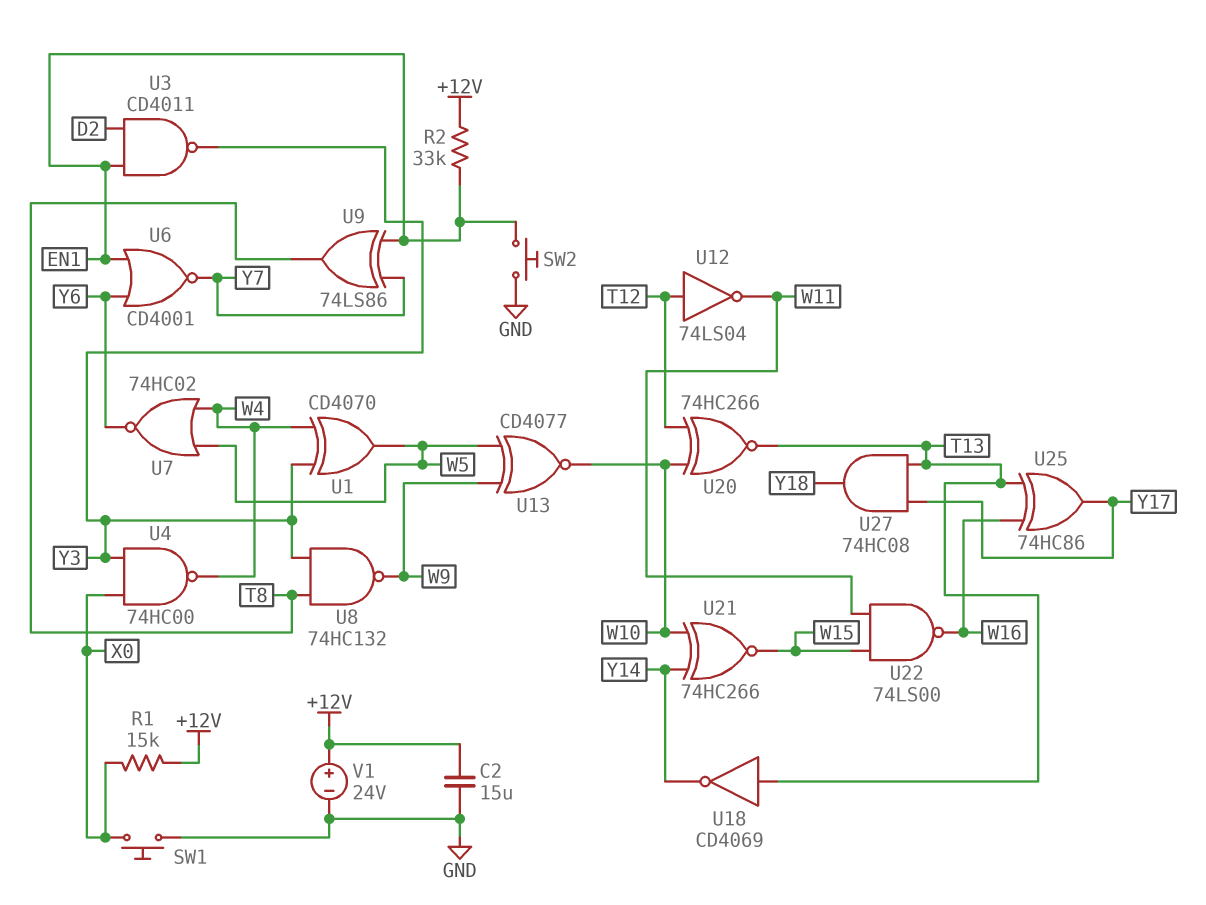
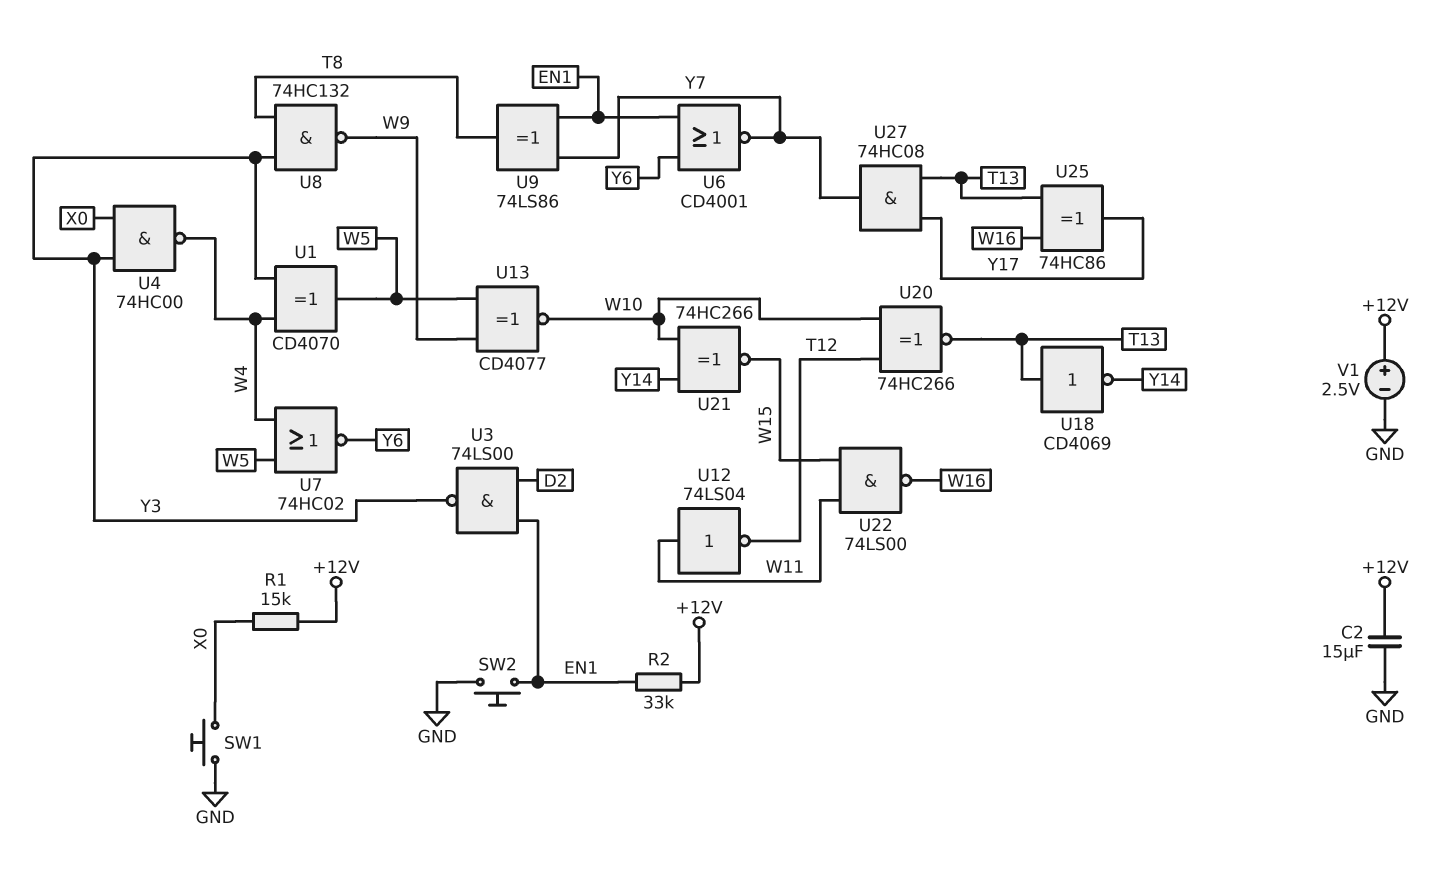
U3: NAND CD4011 (in D2, in EN1, out Y3) -> NAND 74LS00 (in D2, in EN1, out Y3)
U12: NOT 74LS04 (in T12, out W11) -> NOT 74LS04 (in W11, out T12)
U27: AND 74HC08 (in T13, in Y17, out Y18) -> AND 74HC08 (in T13, in Y17, out Y7)
V1: 24V (plus +12V, minus GND) -> 2.5V (plus +12V, minus GND)

